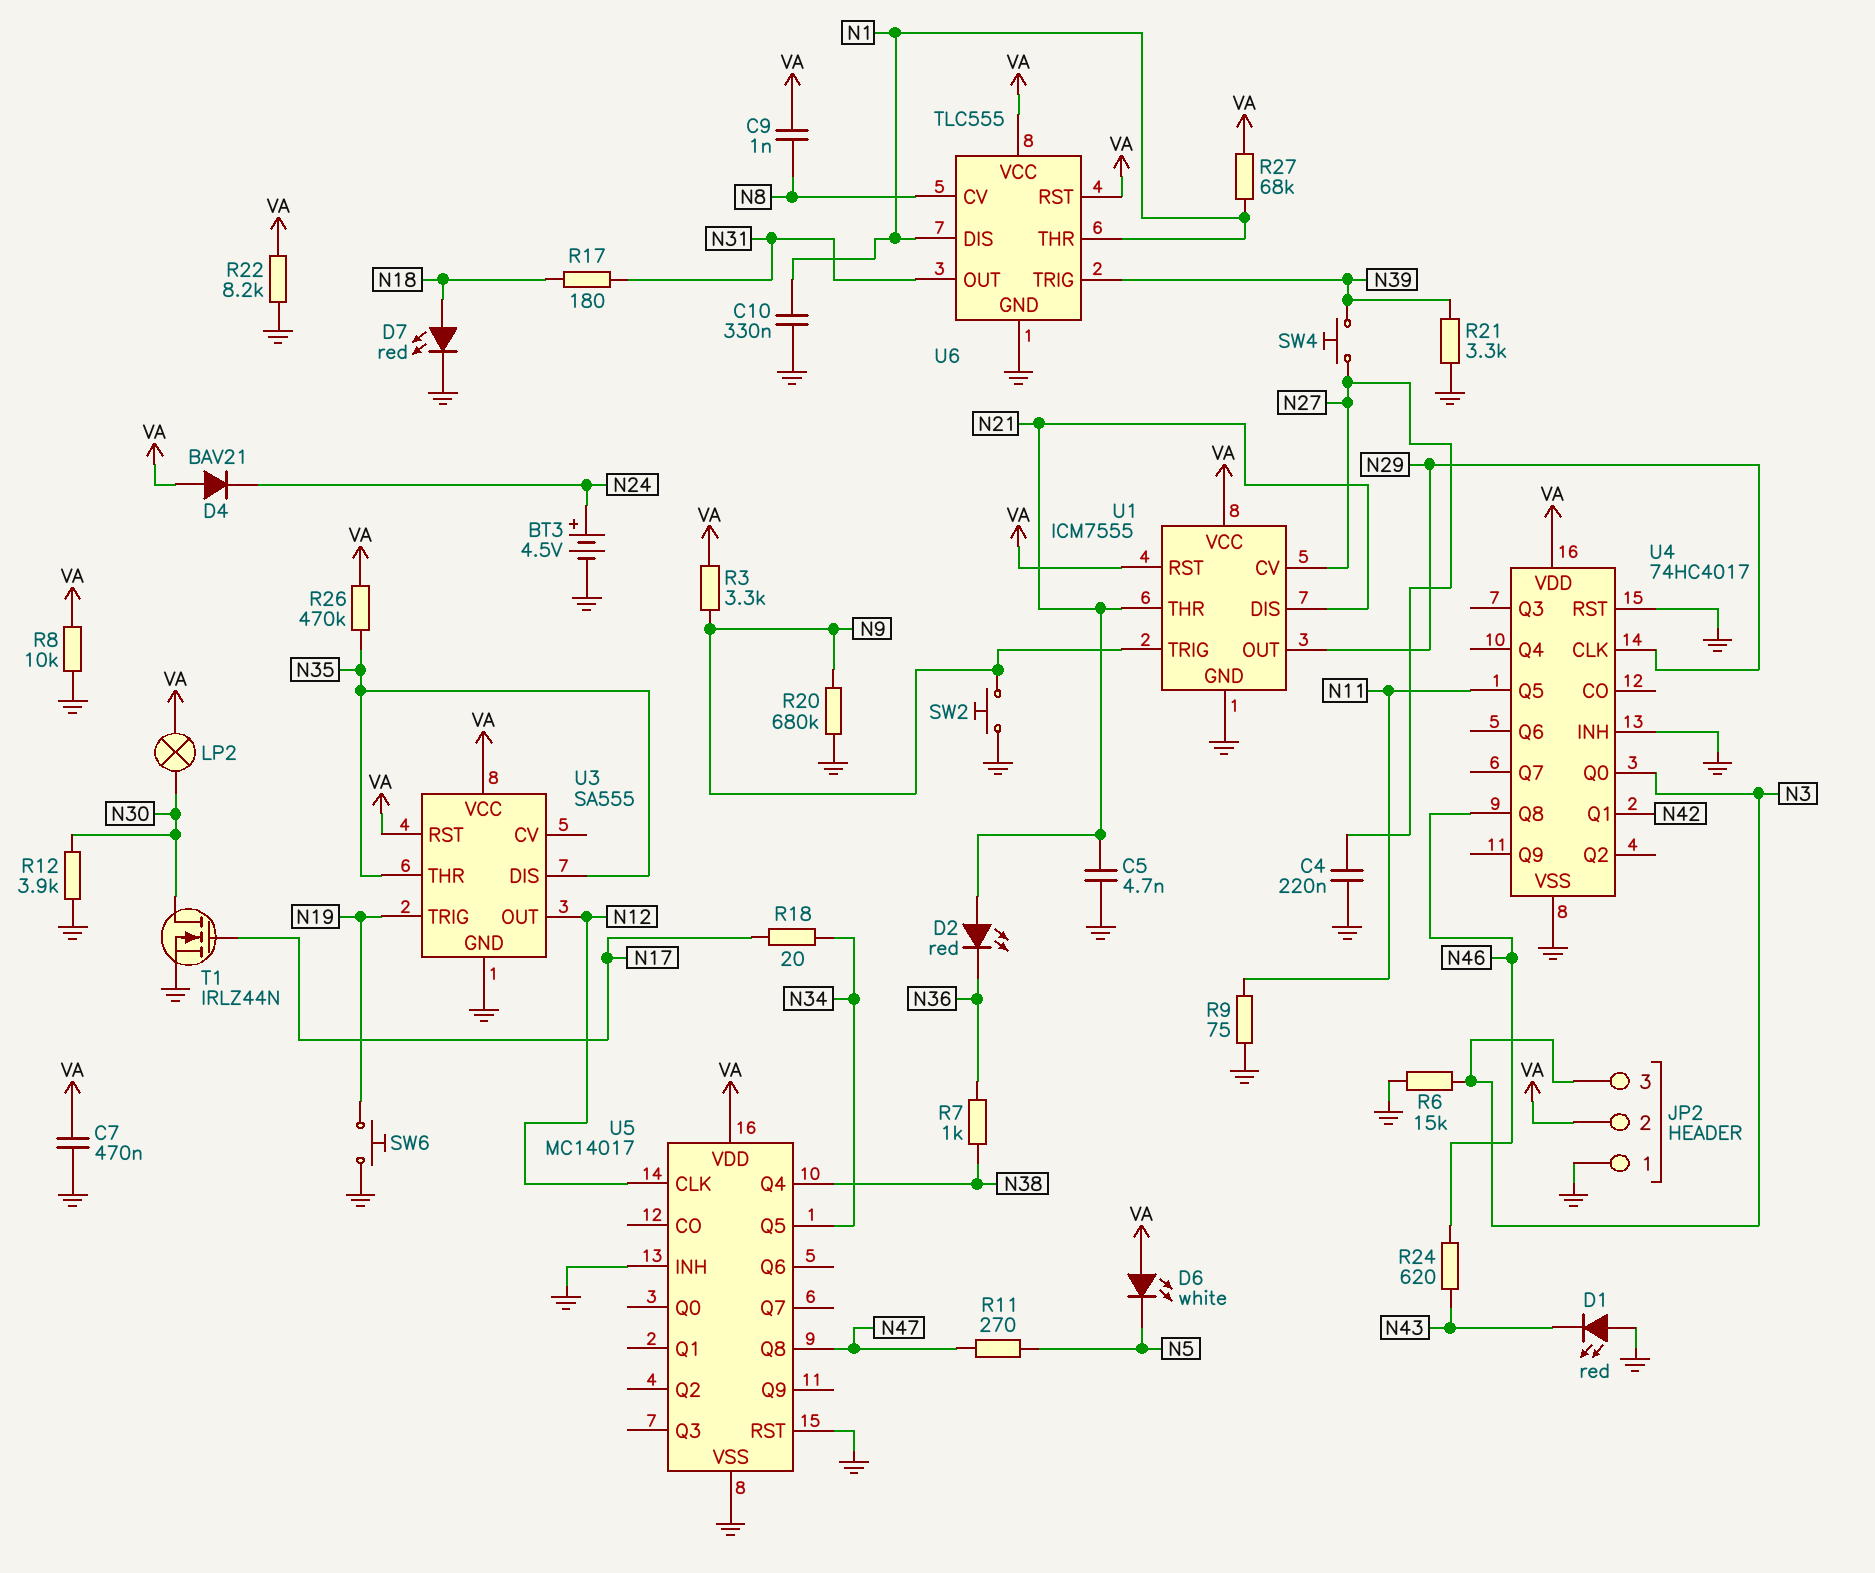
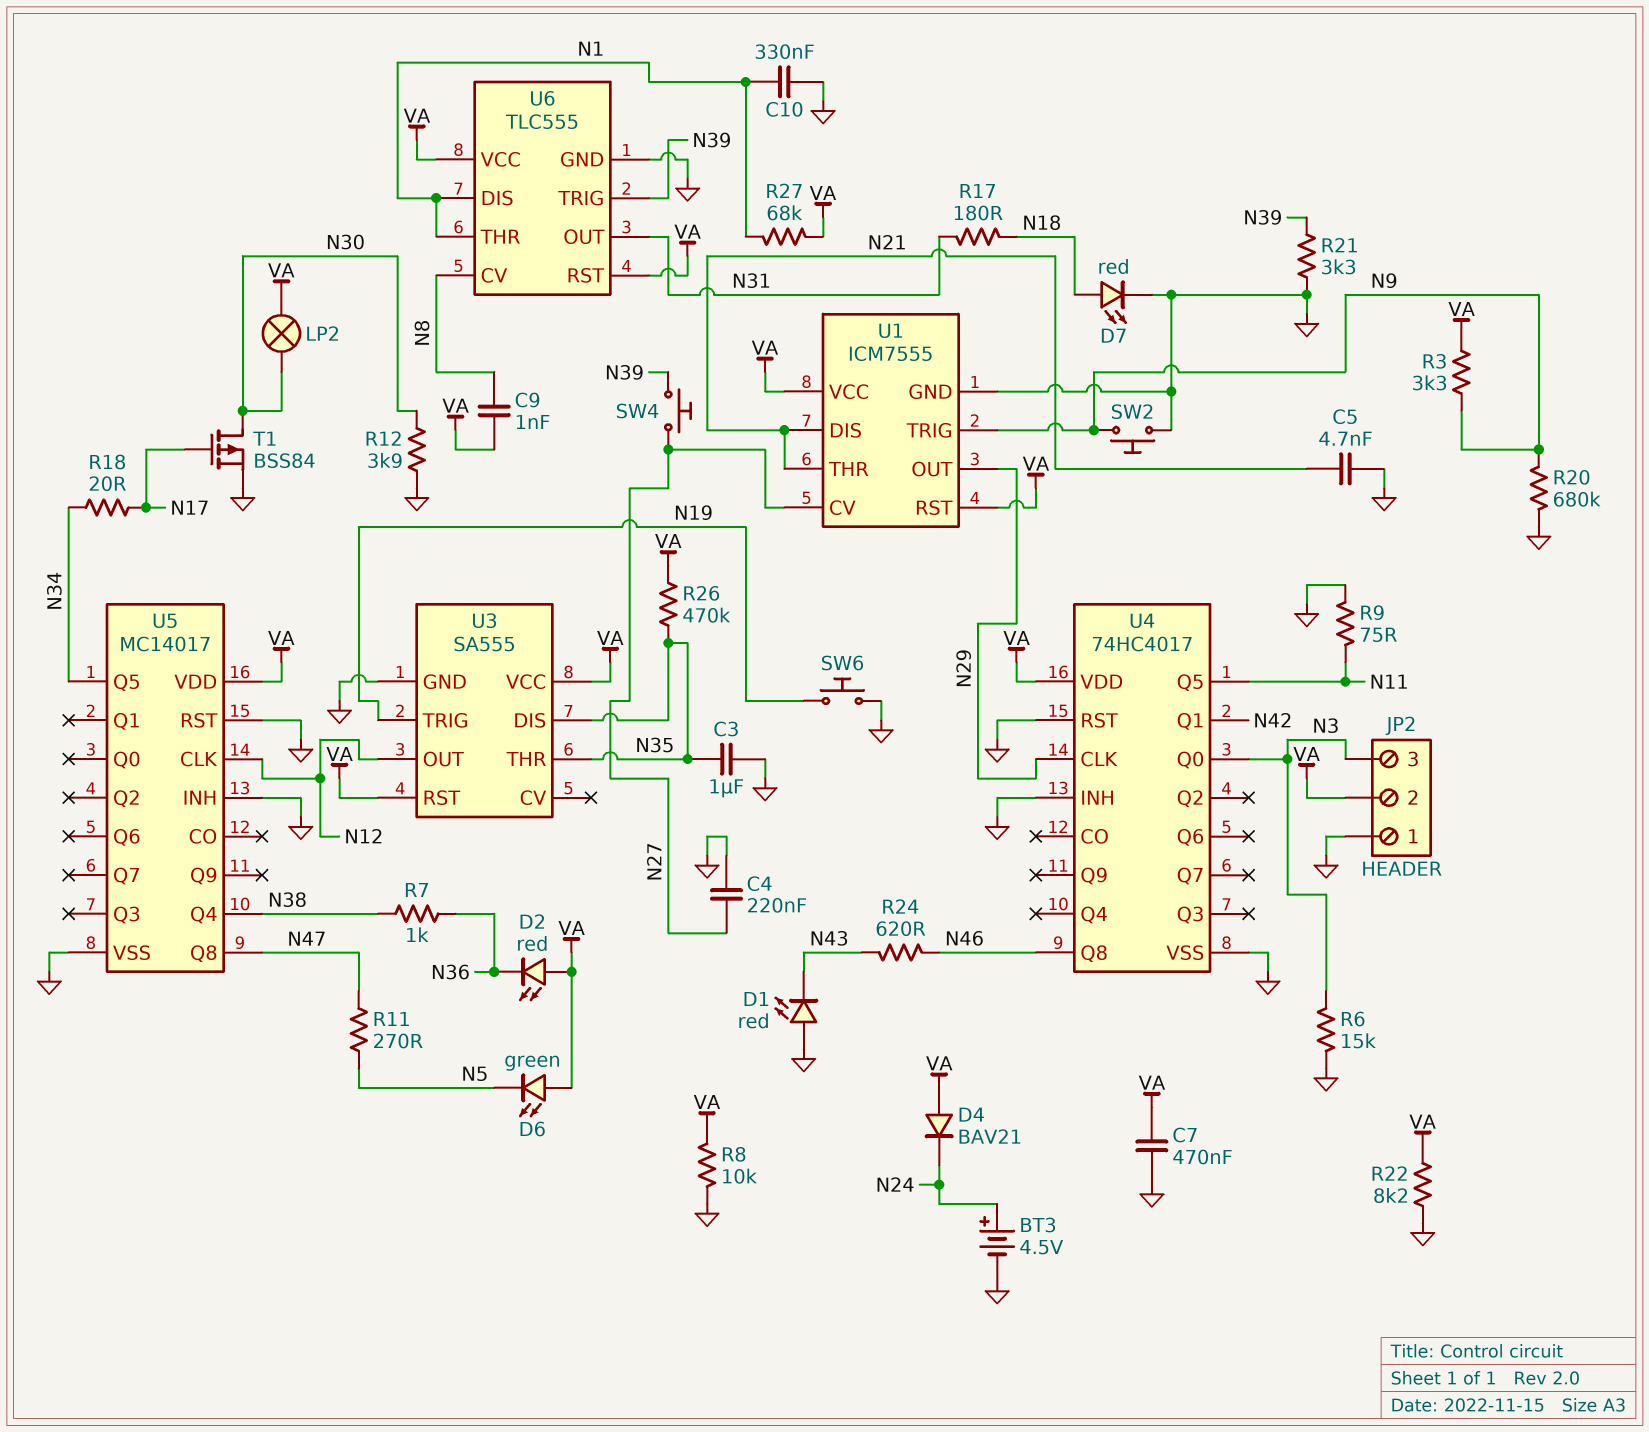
C3: none -> 1uF (GND, N35)
D2: LED red (A N21, K N36) -> LED red (A VA, K N36)
D6: LED white (A VA, K N5) -> LED green (A VA, K N5)
T1: NMOS IRLZ44N (G N17, D N30, S GND) -> PMOS BSS84 (G N17, D N30, S GND)

